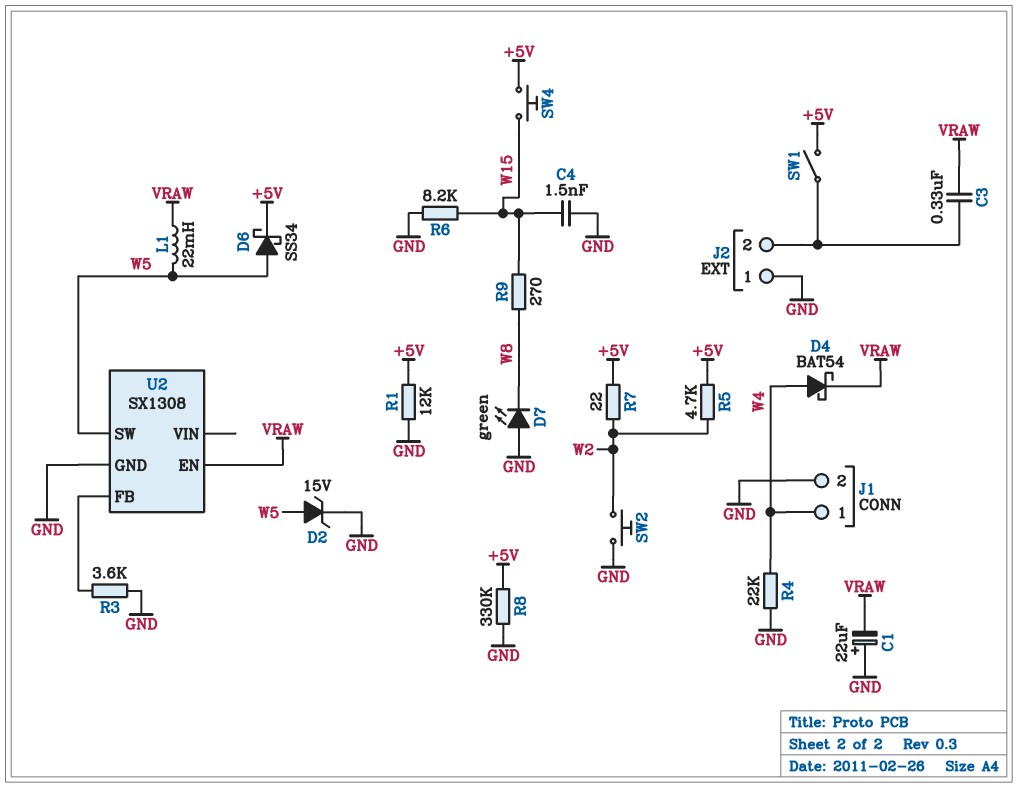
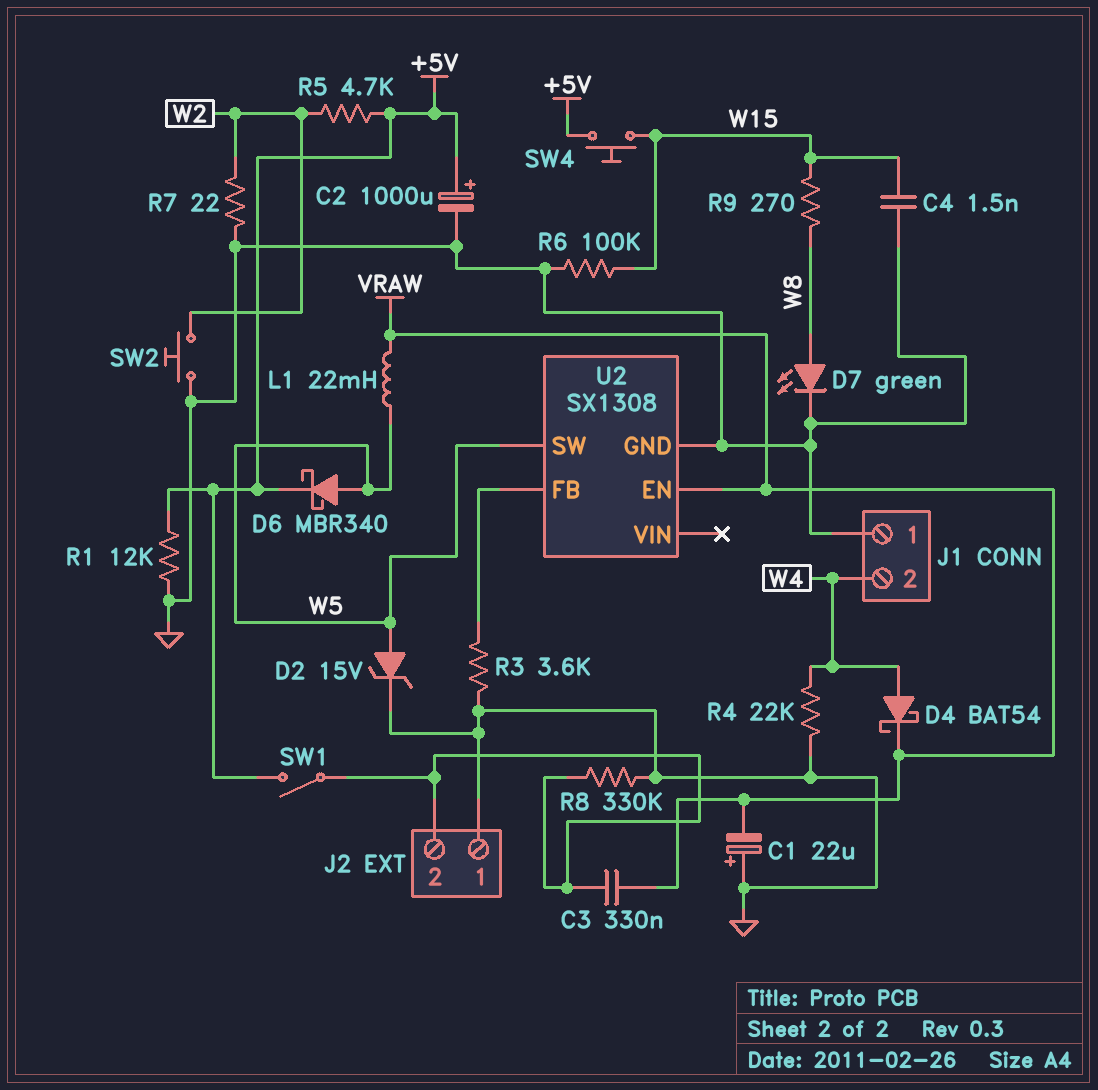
C2: none -> 1000uF (plus +5V, minus GND)
D6: schottky SS34 (A W5, K +5V) -> schottky MBR340 (A W5, K +5V)
D7: LED green (A GND, K W8) -> LED green (A W8, K GND)
J1 pin 1: W4 -> GND
J1 pin 2: GND -> W4
R6: 8.2k (GND, W15) -> 100k (GND, W15)
R7: 22 (+5V, W2) -> 22 (GND, W2)
R8: 330k (+5V, GND) -> 330k (GND, J2/2)

